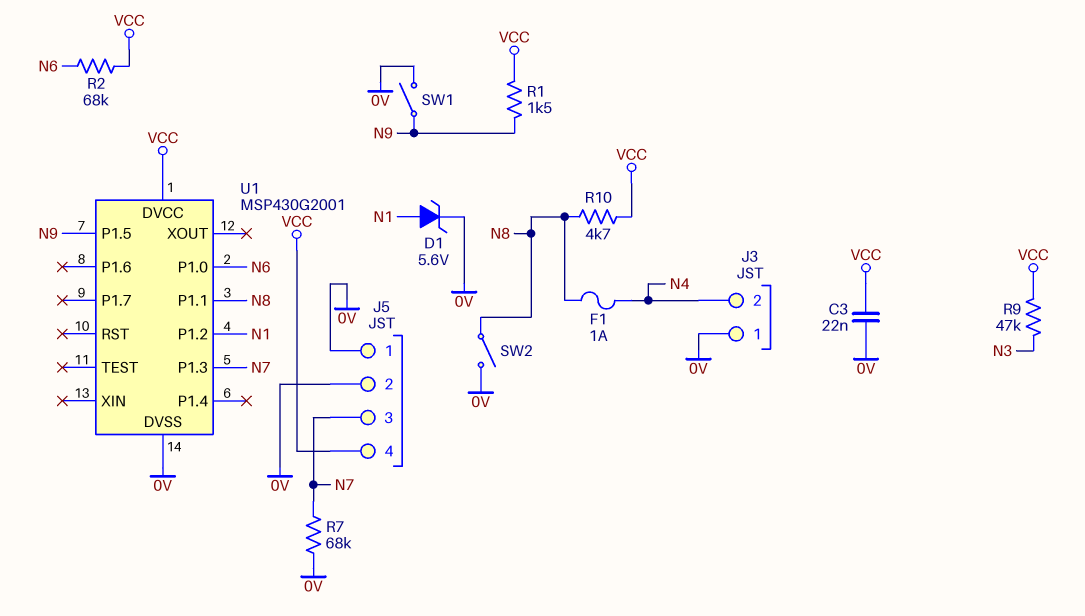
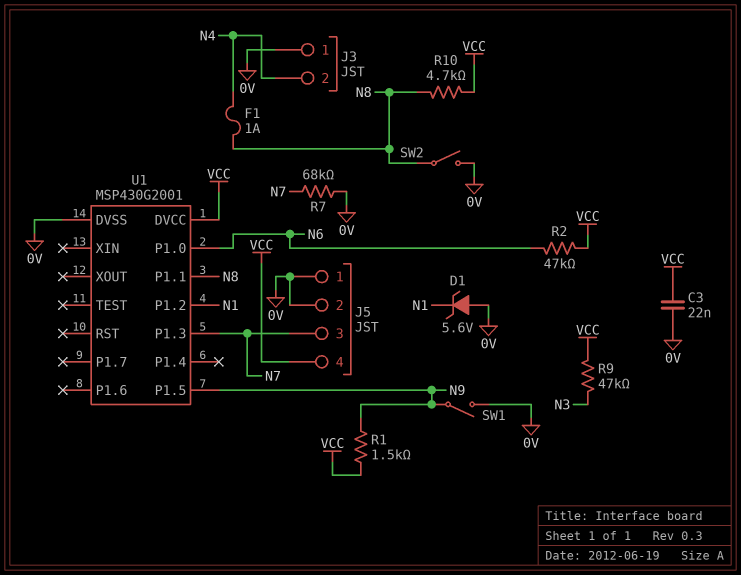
D1: zener 5.6V (A N1, K 0V) -> zener 5.6V (A 0V, K N1)
R2: 68k (N6, VCC) -> 47k (N6, VCC)

